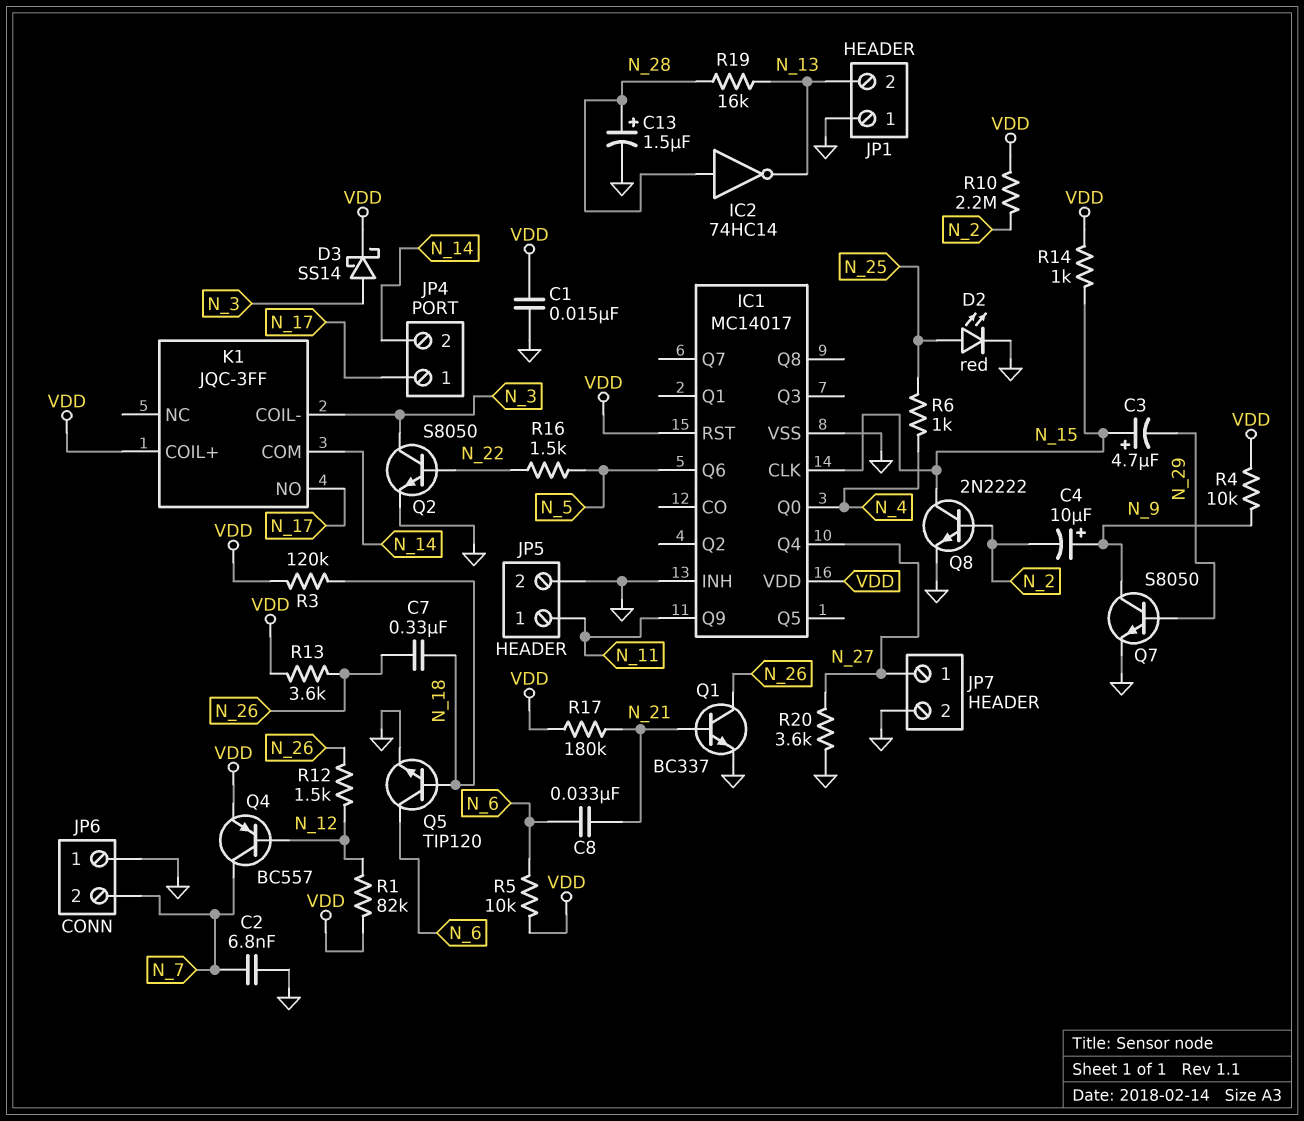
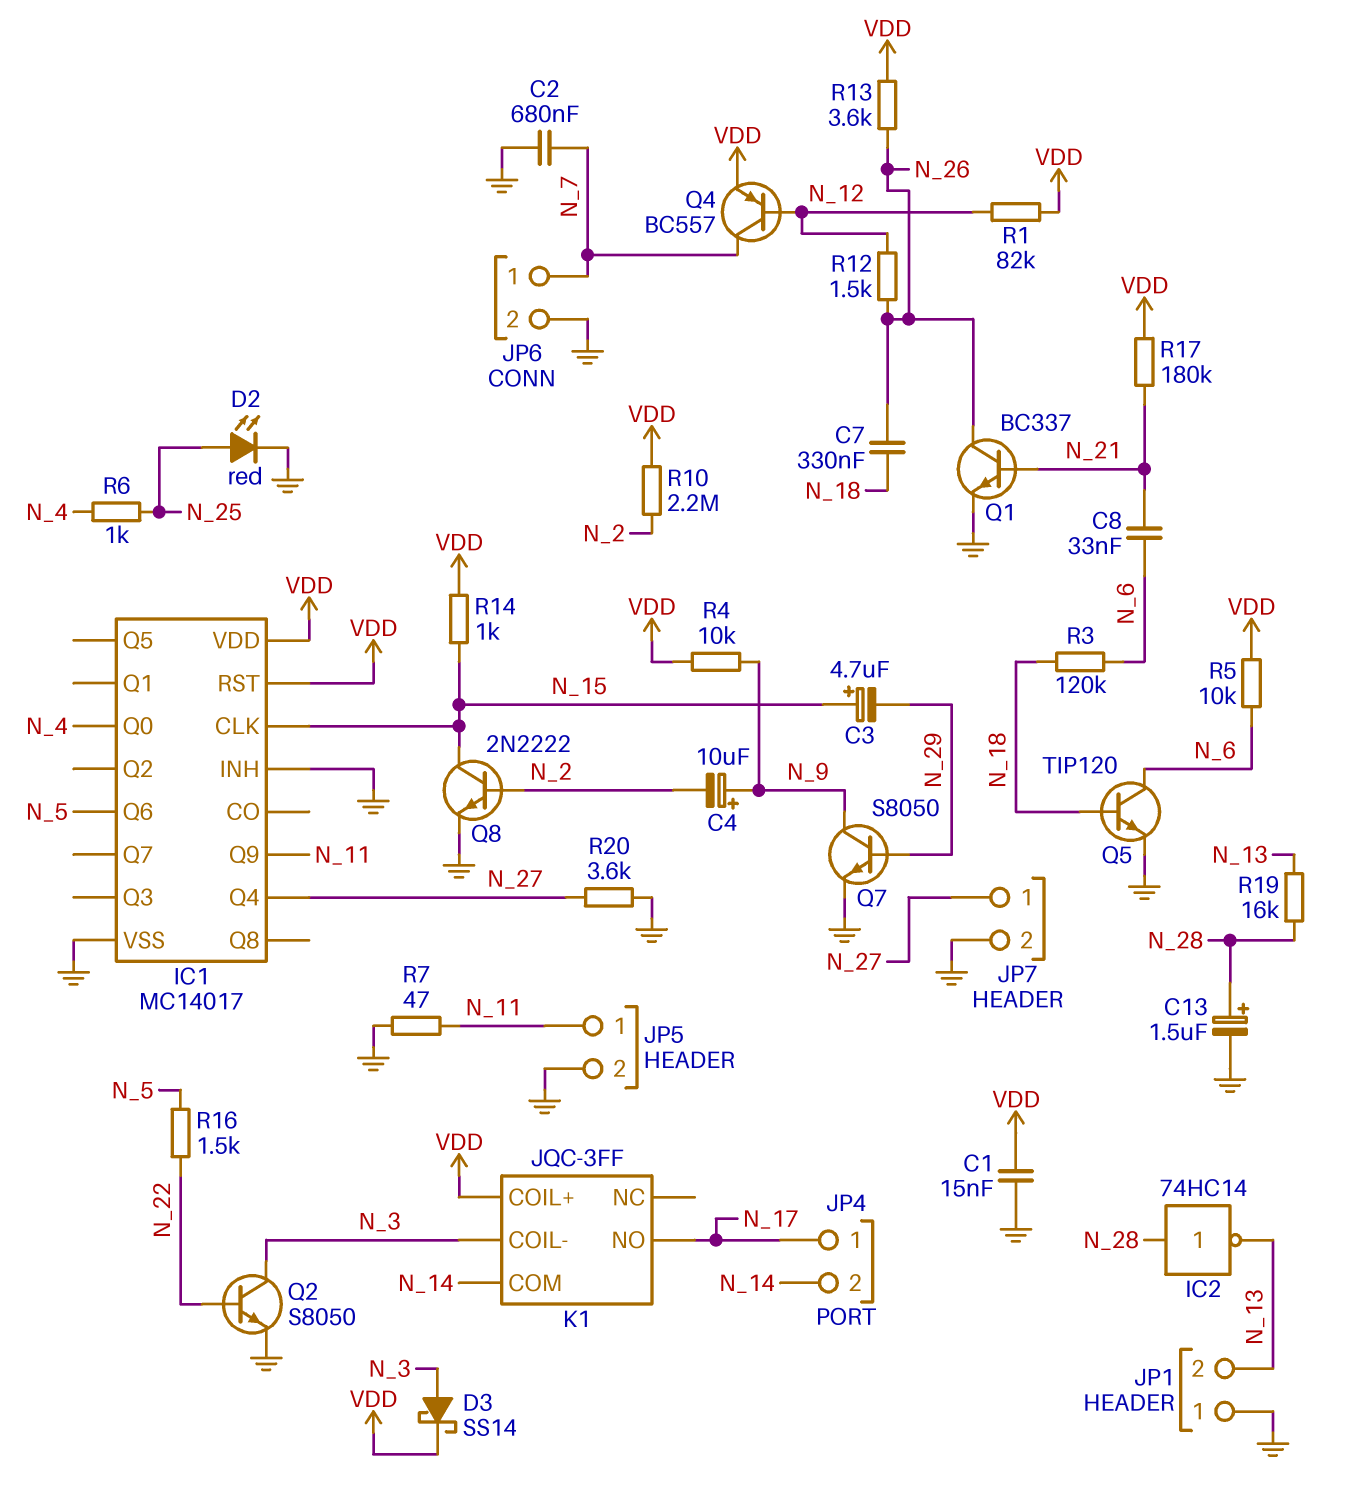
C2: 6.8nF (GND, N_7) -> 680nF (GND, N_7)
JP6 pin 1: GND -> N_7
JP6 pin 2: N_7 -> GND
R3: 120k (N_18, VDD) -> 120k (N_6, N_18)
R7: none -> 47 (GND, N_11)

